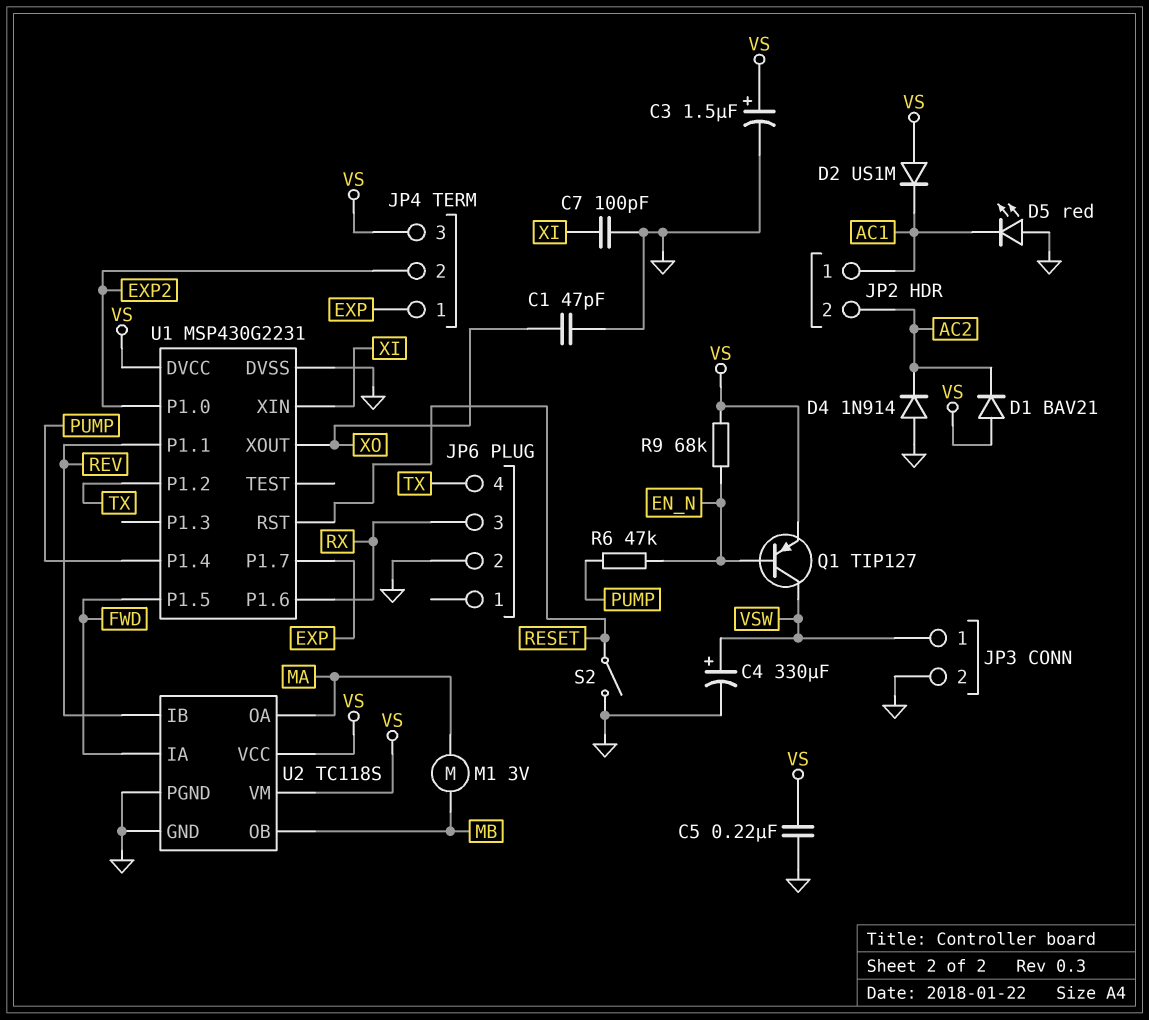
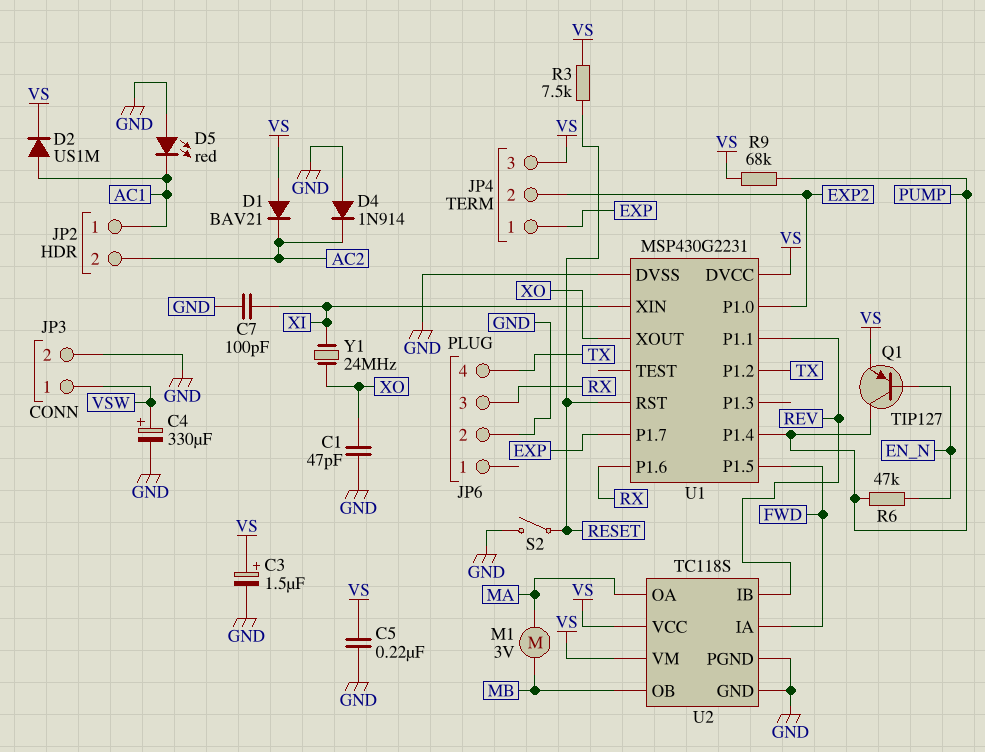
D2: diode US1M (A VS, K AC1) -> diode US1M (A AC1, K VS)
Q1: PNP TIP127 (B EN_N, C VSW, E VS) -> PNP TIP127 (B EN_N, C PUMP, E VS)
R3: none -> 7.5k (RESET, VS)
R9: 68k (EN_N, VS) -> 68k (PUMP, VS)
Y1: none -> 24MHz (XI, XO)

